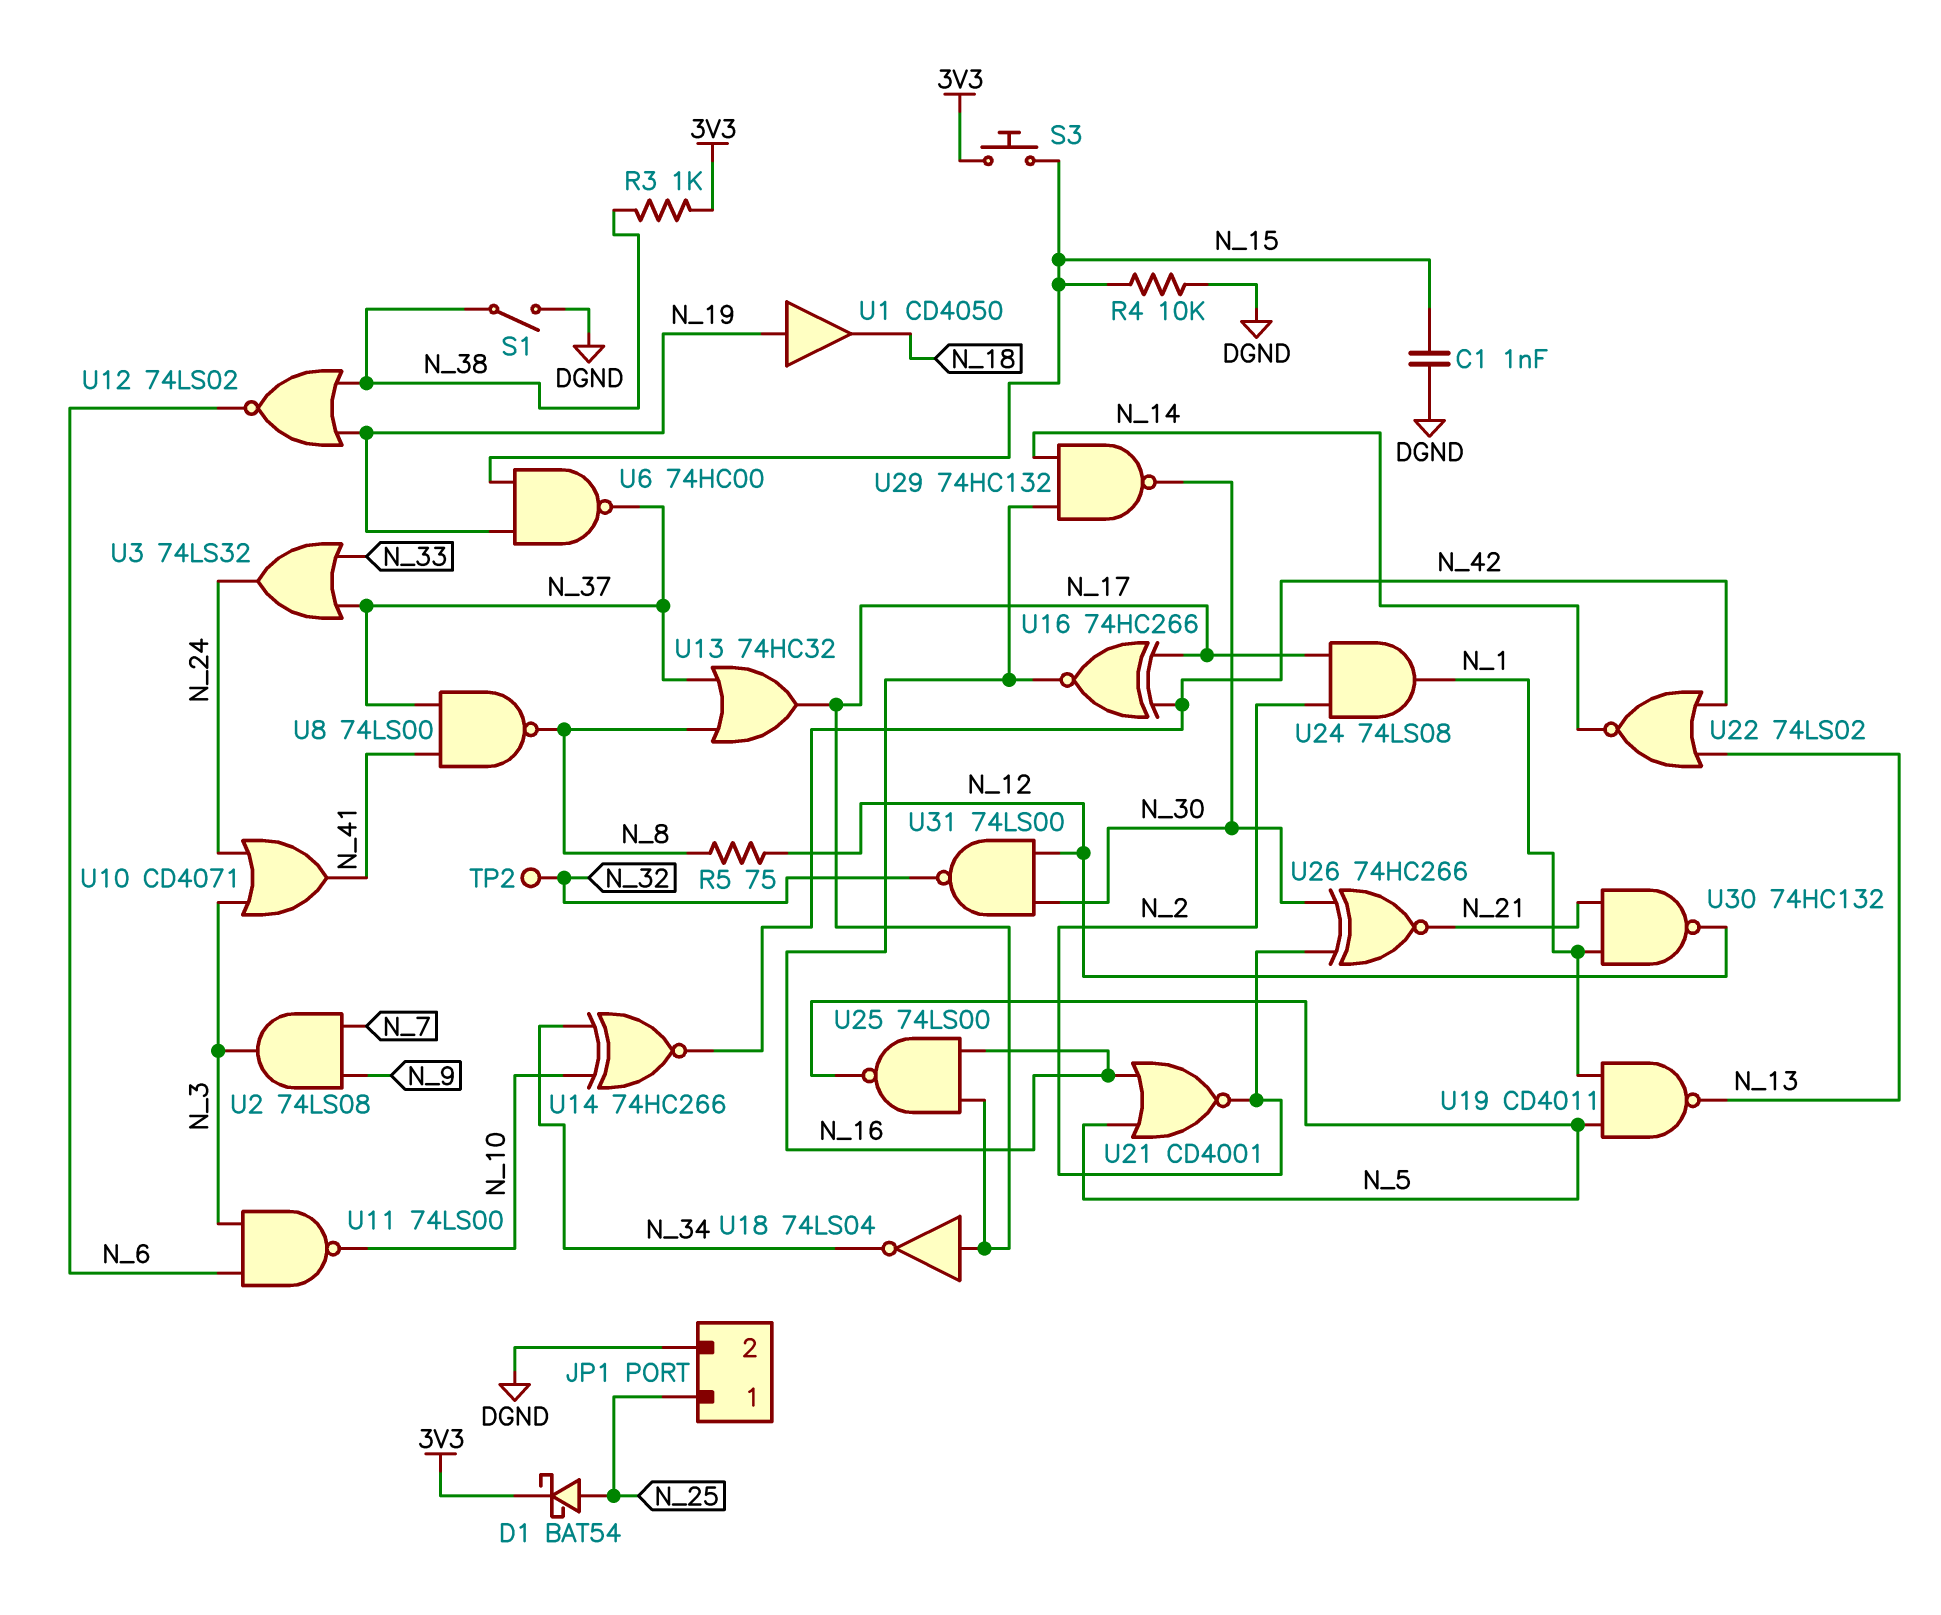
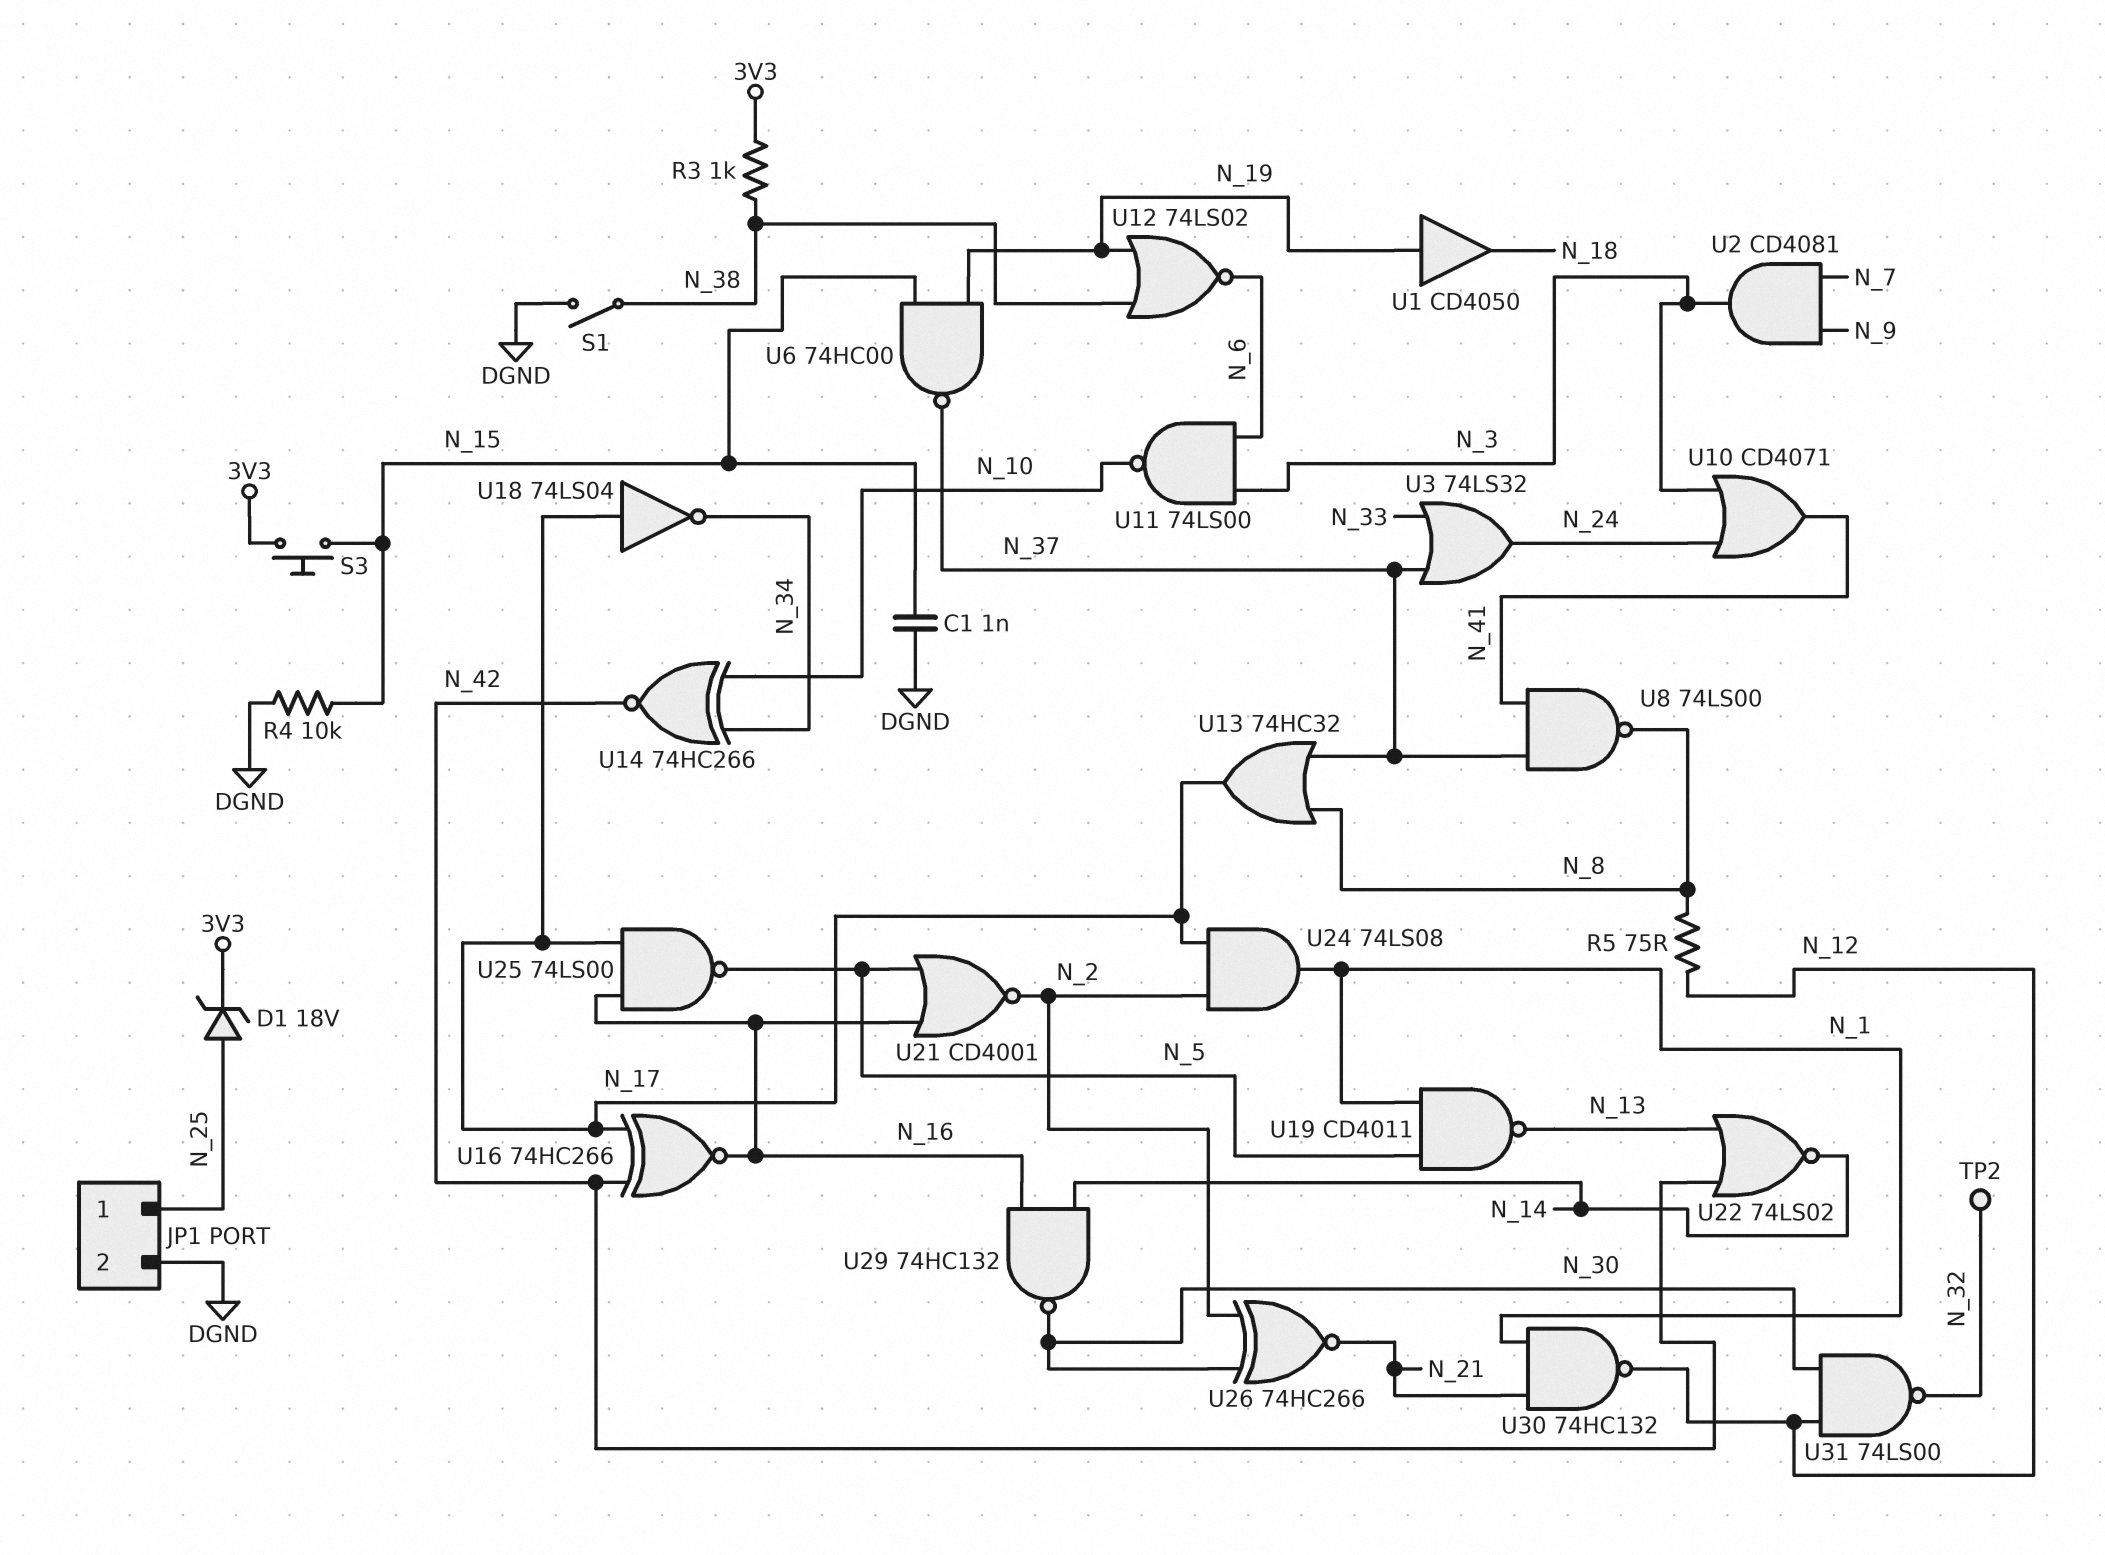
D1: schottky BAT54 (A N_25, K 3V3) -> zener 18V (A N_25, K 3V3)
U2: AND 74LS08 (in N_7, in N_9, out N_3) -> AND CD4081 (in N_7, in N_9, out N_3)

